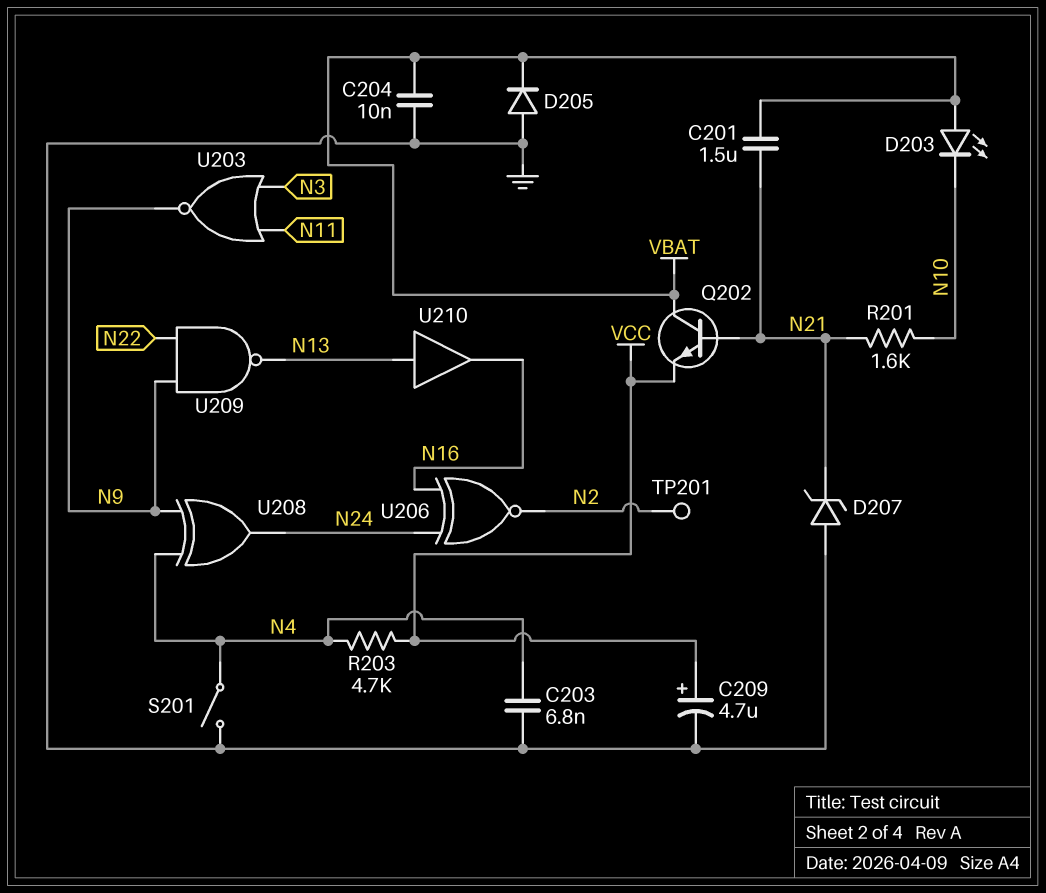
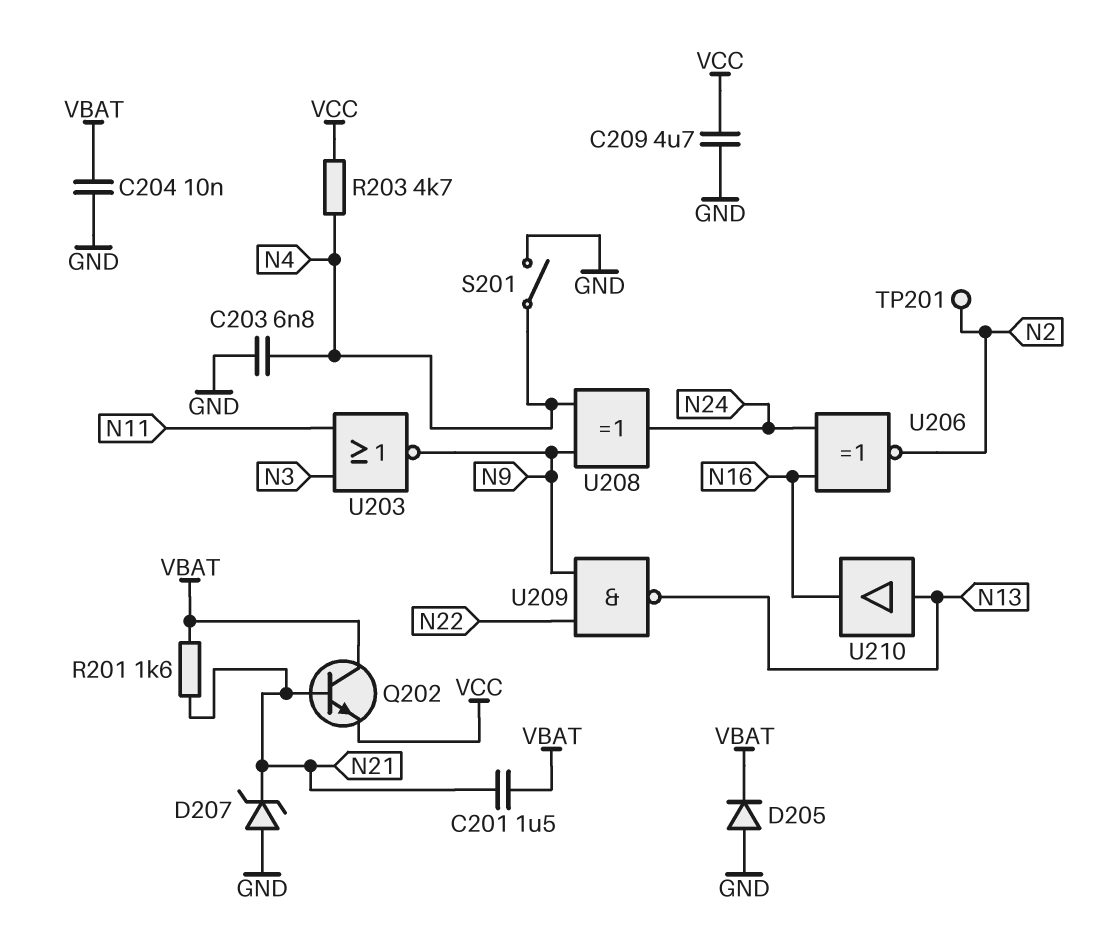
C209: 4.7uF (plus VCC, minus GND) -> 4.7uF (GND, VCC)
D203: LED (A VBAT, K N10) -> none
R201: 1.6k (N10, N21) -> 1.6k (N21, VBAT)

